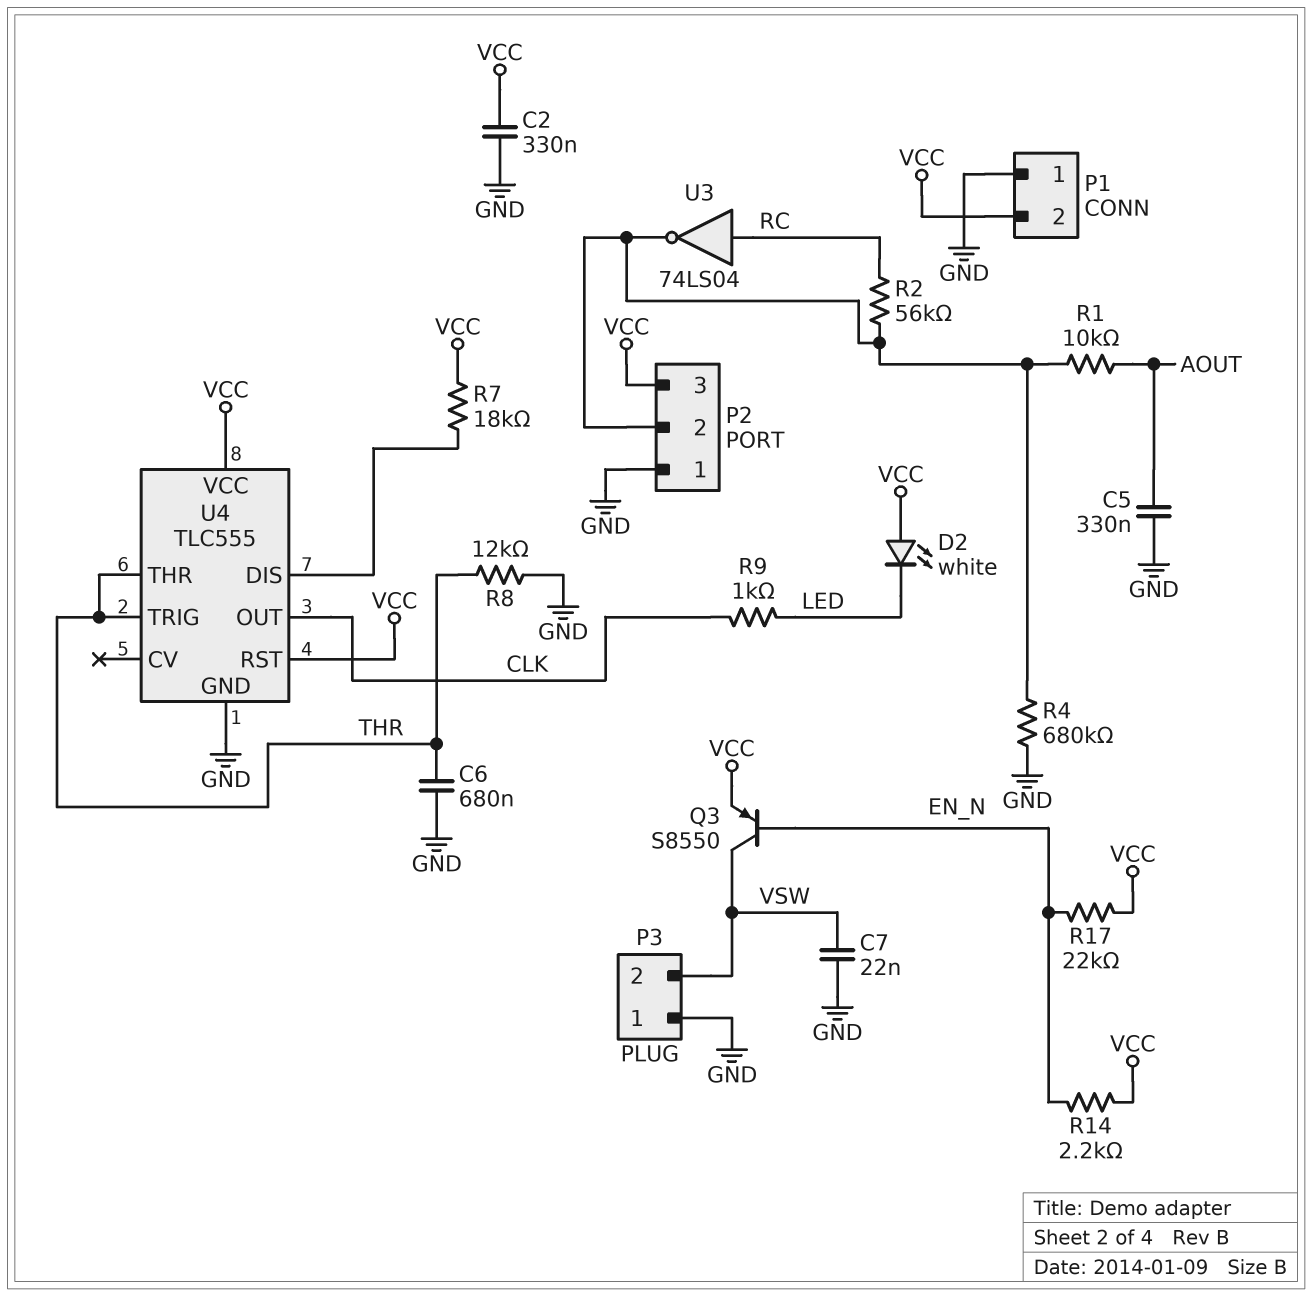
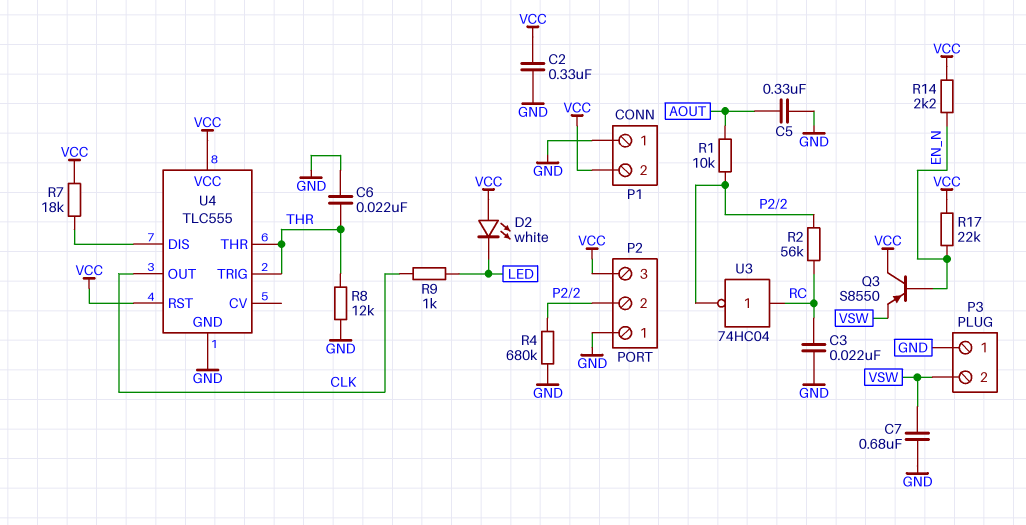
C3: none -> 22nF (GND, RC)
C6: 680nF (GND, THR) -> 22nF (GND, THR)
C7: 22nF (GND, VSW) -> 680nF (GND, VSW)
Q3: PNP S8550 (B EN_N, C VSW, E VCC) -> PNP S8550 (B EN_N, C VCC, E VSW)
U3: NOT 74LS04 (in RC, out P2/2) -> NOT 74HC04 (in RC, out P2/2)

